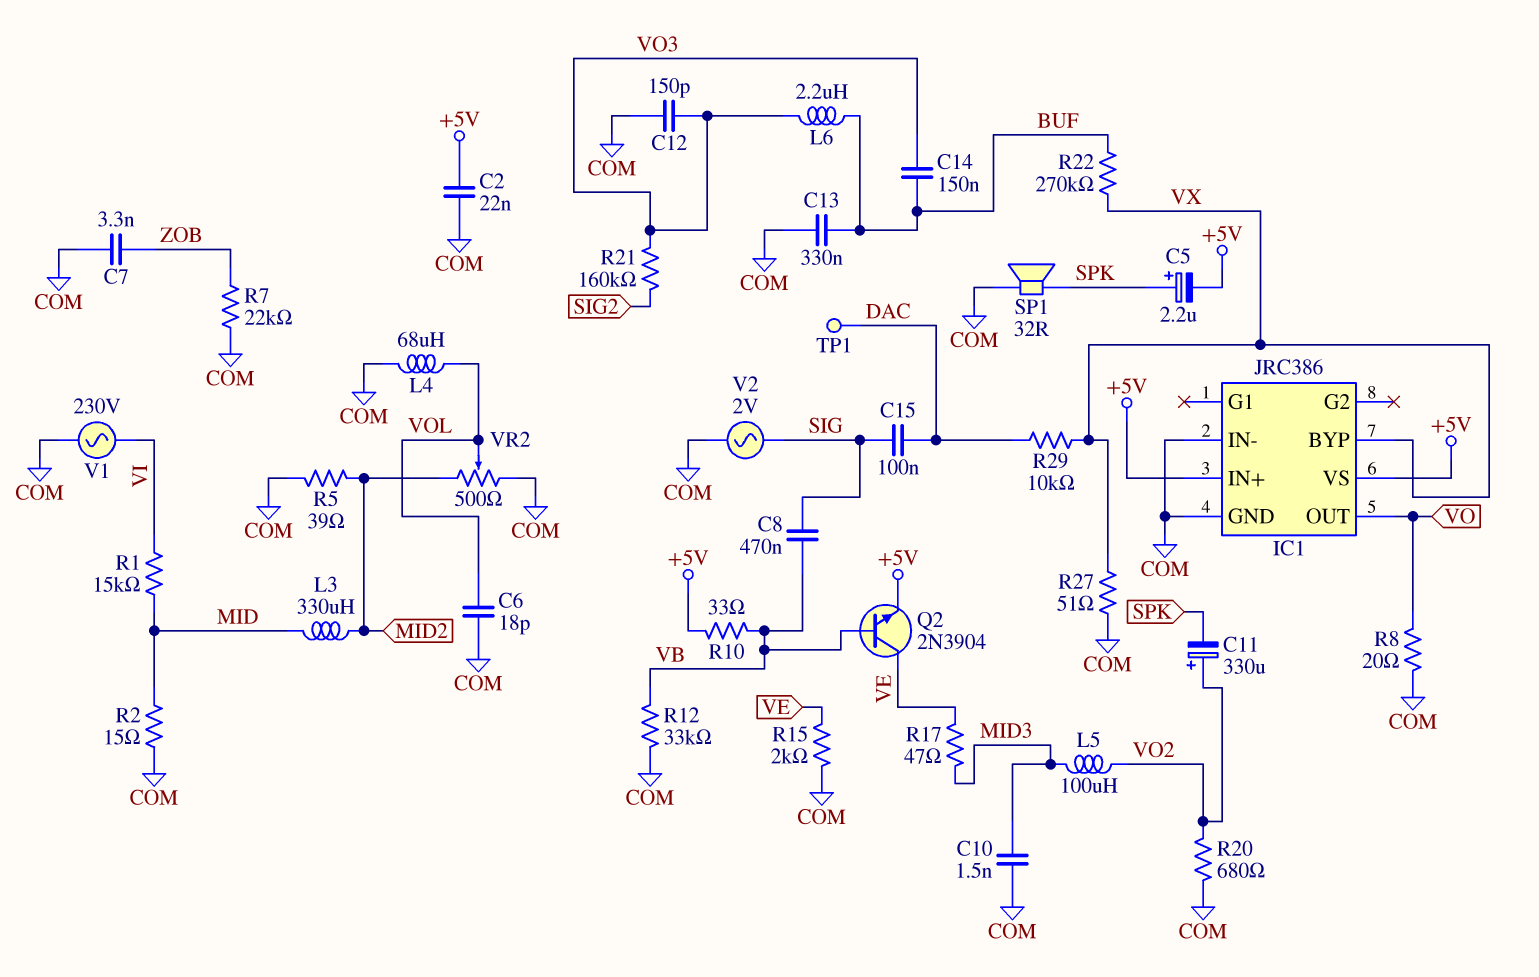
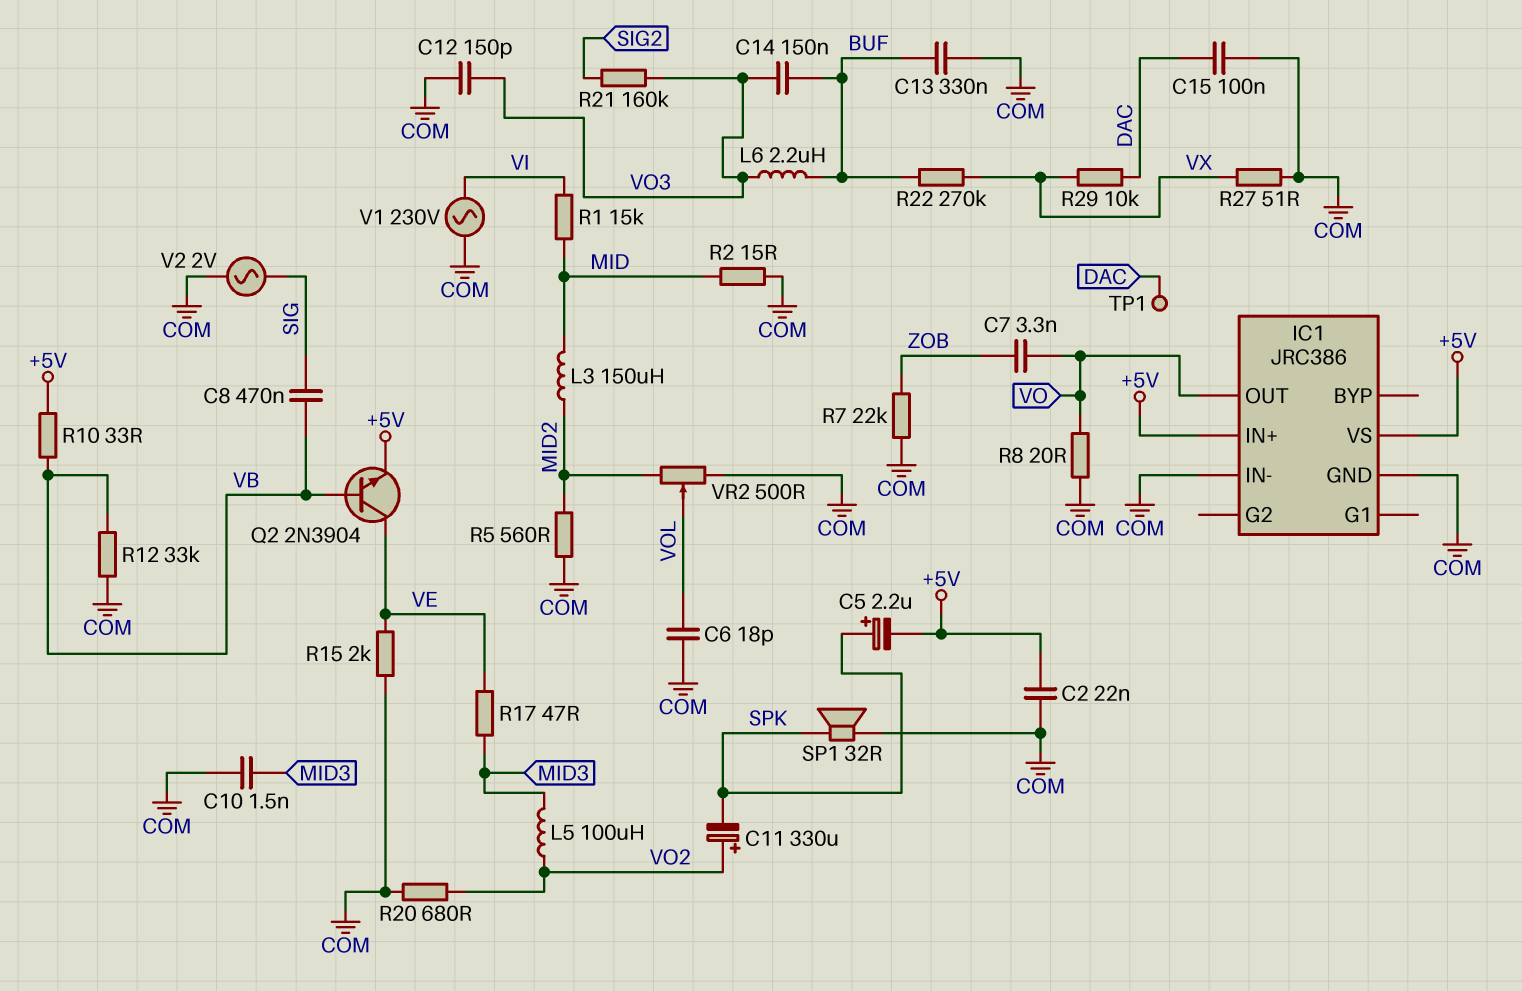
C7: 3.3nF (COM, ZOB) -> 3.3nF (VO, ZOB)
C15: 100nF (DAC, SIG) -> 100nF (COM, DAC)
IC1 pin BYP: VX -> none
L3: 330uH (MID, MID2) -> 150uH (MID, MID2)
L4: 68uH (COM, VOL) -> none
R5: 39 (COM, MID2) -> 560 (COM, MID2)

